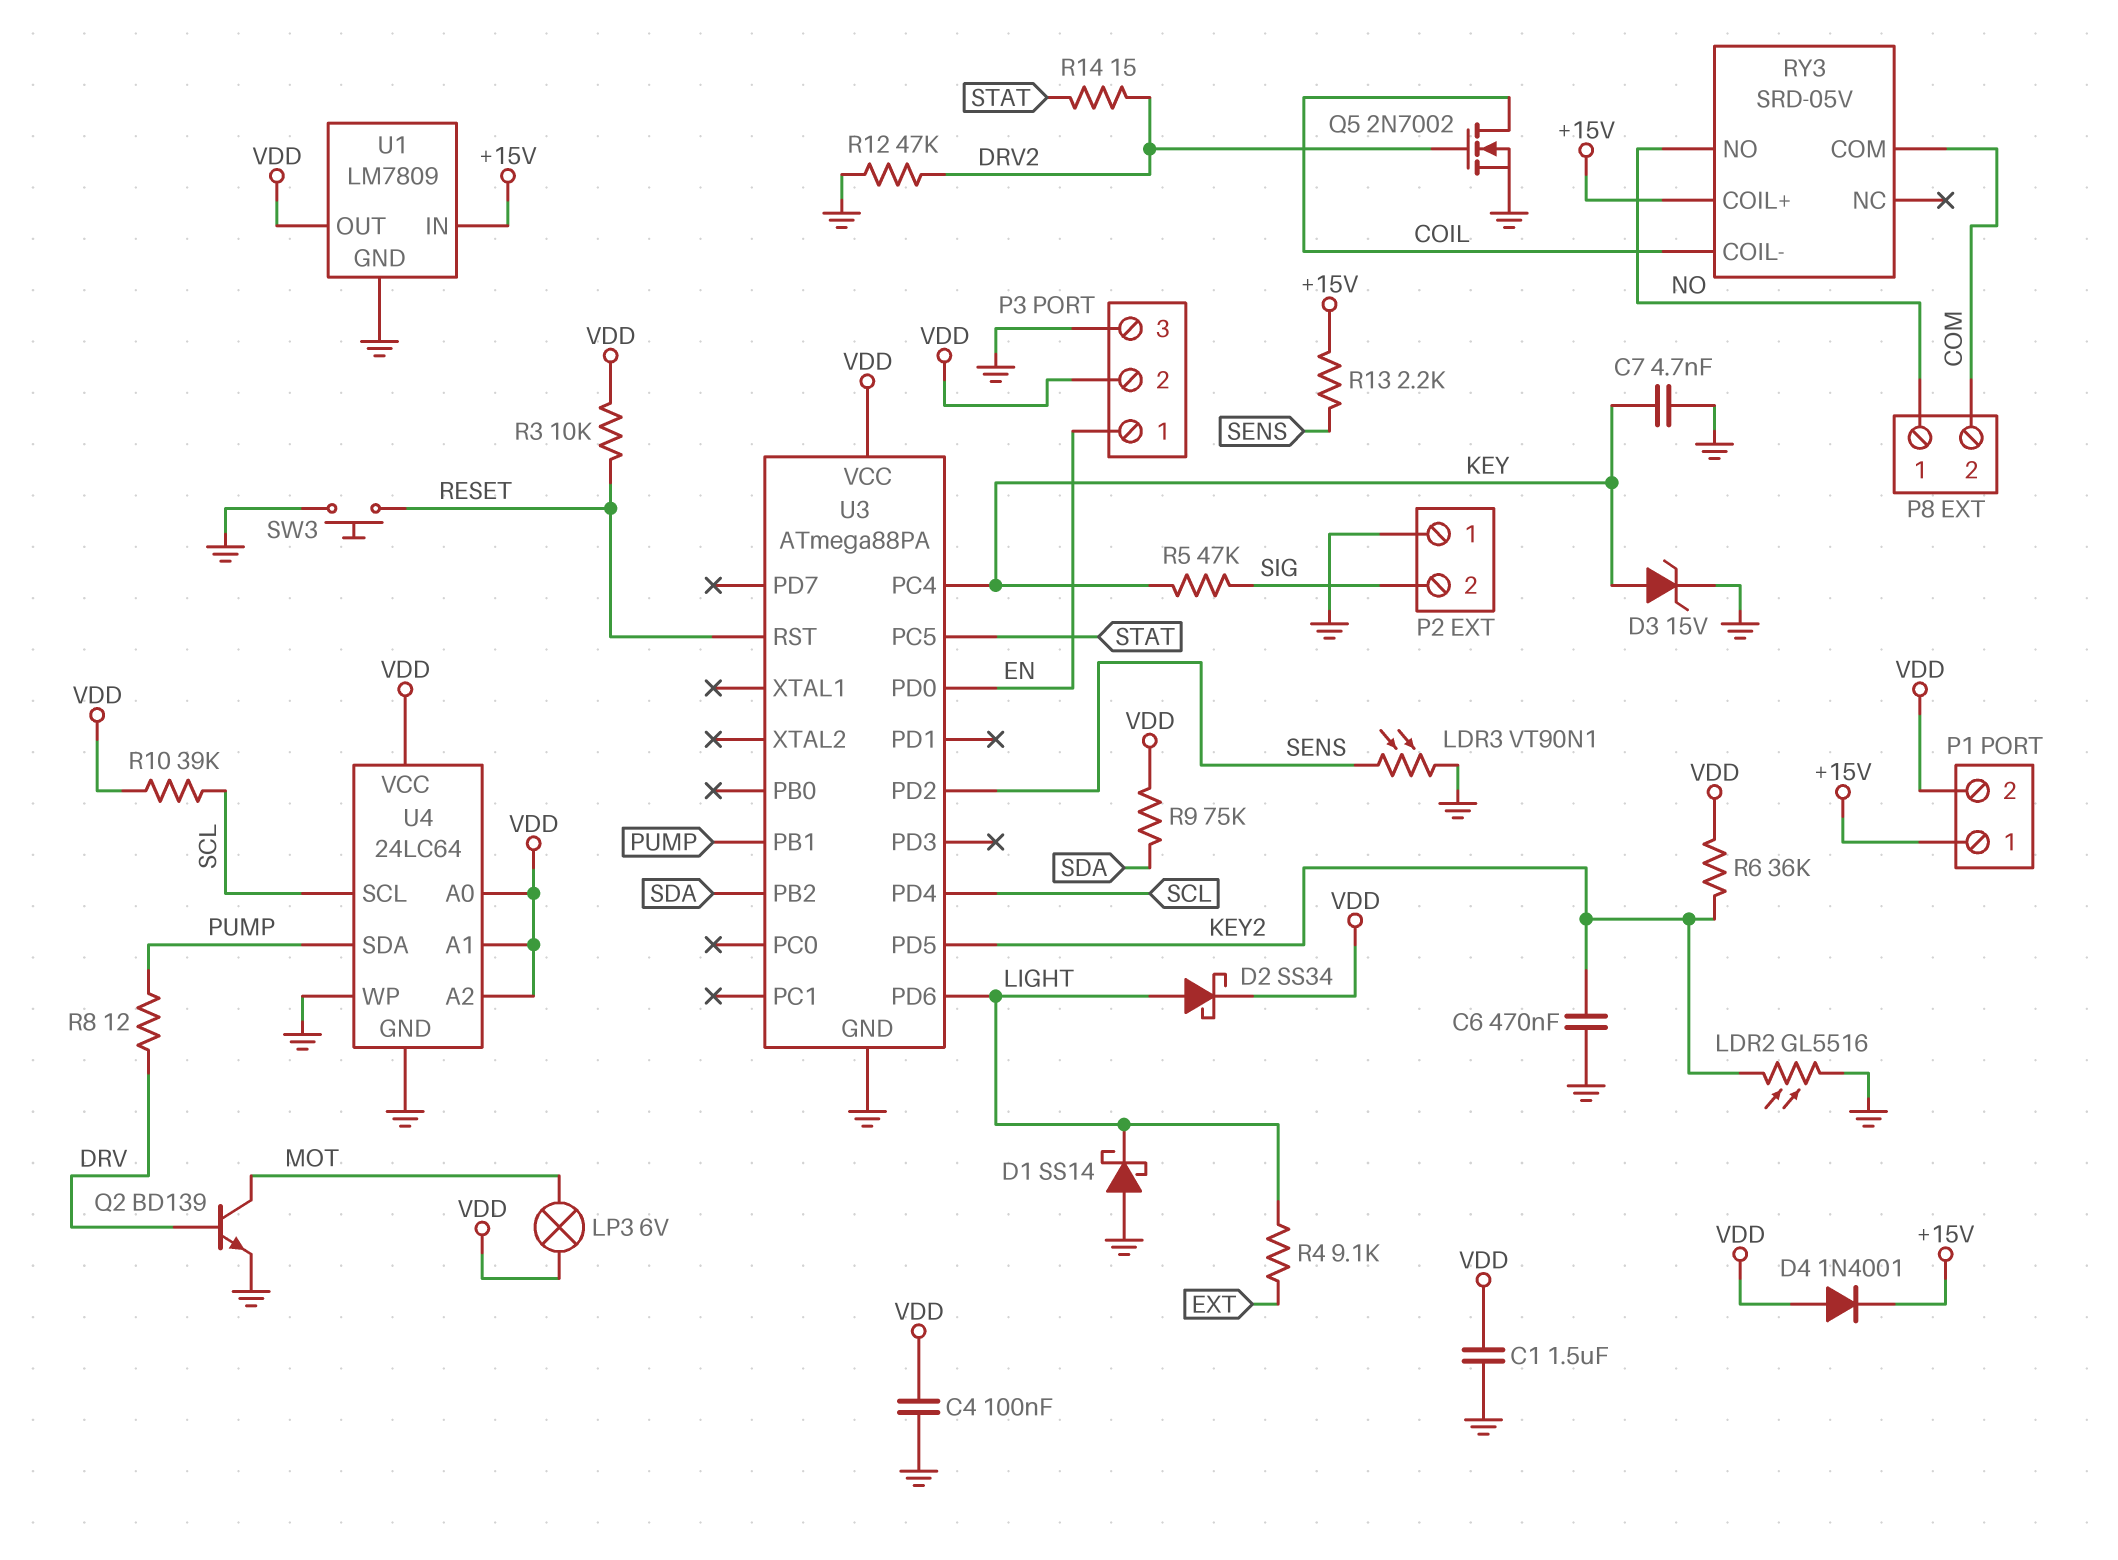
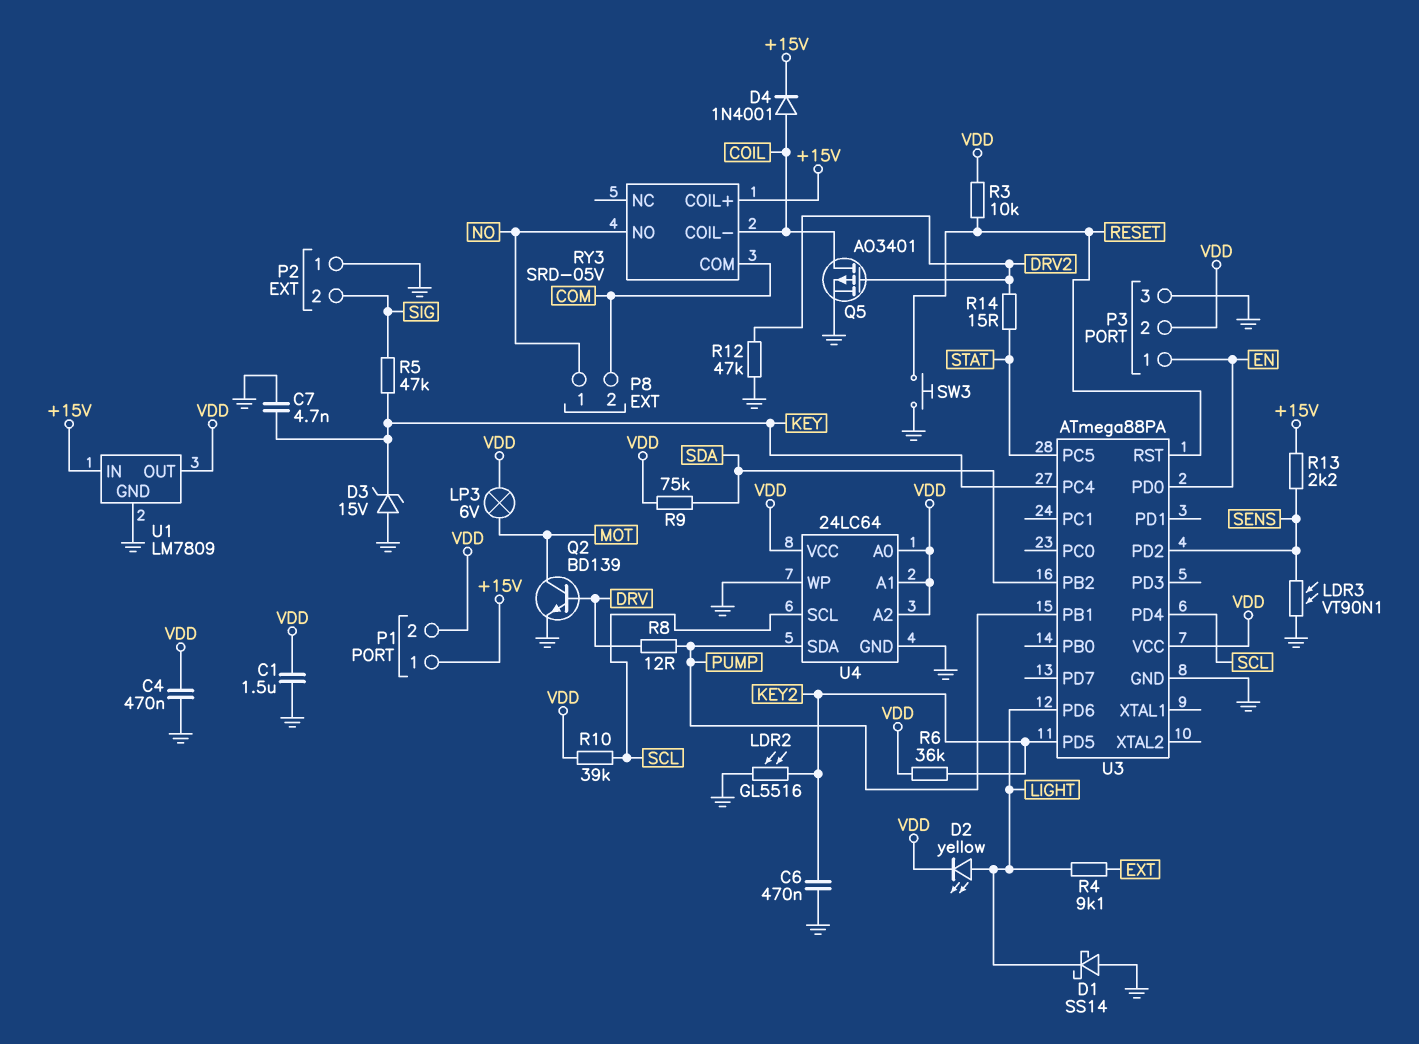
C4: 100nF (GND, VDD) -> 470nF (GND, VDD)
D2: schottky SS34 (A LIGHT, K VDD) -> LED yellow (A LIGHT, K VDD)
D3: zener 15V (A KEY, K GND) -> zener 15V (A GND, K KEY)
D4: diode 1N4001 (A VDD, K +15V) -> diode 1N4001 (A COIL, K +15V)
Q5: NMOS 2N7002 (G DRV2, D COIL, S GND) -> PMOS AO3401 (G DRV2, D COIL, S GND)

